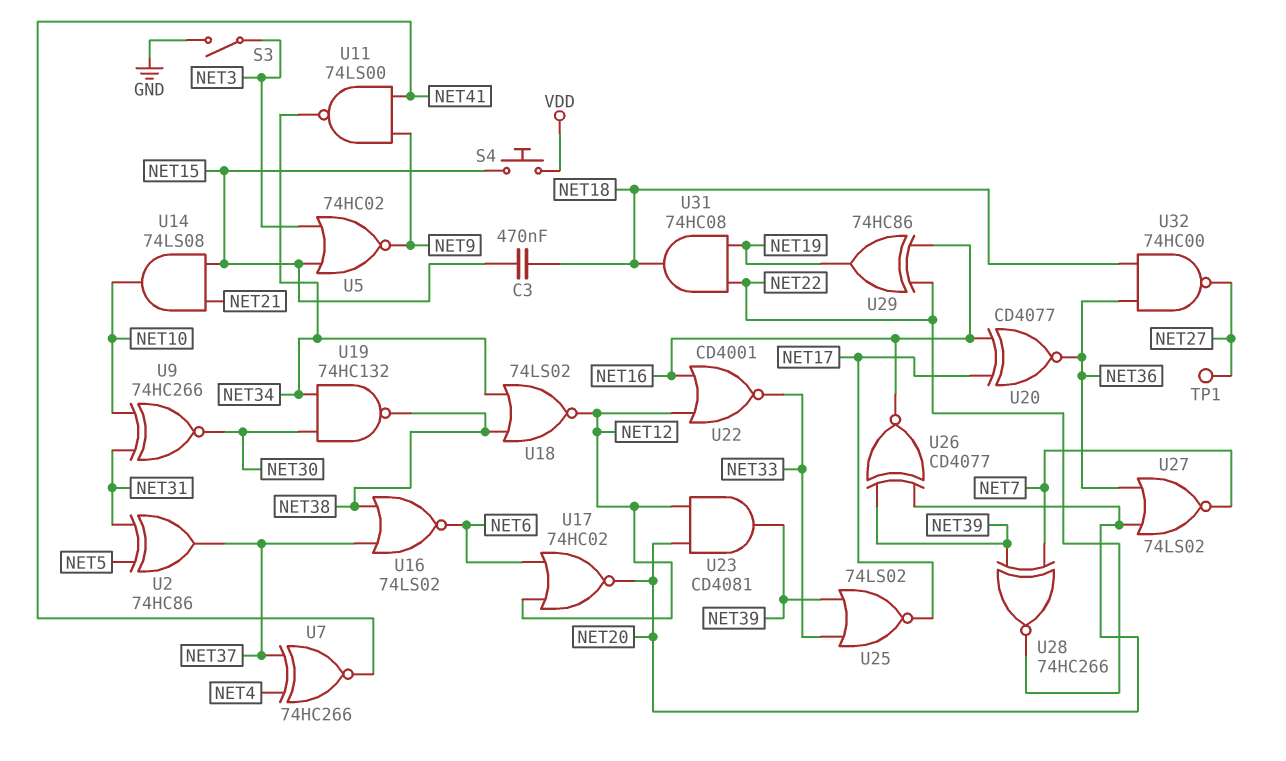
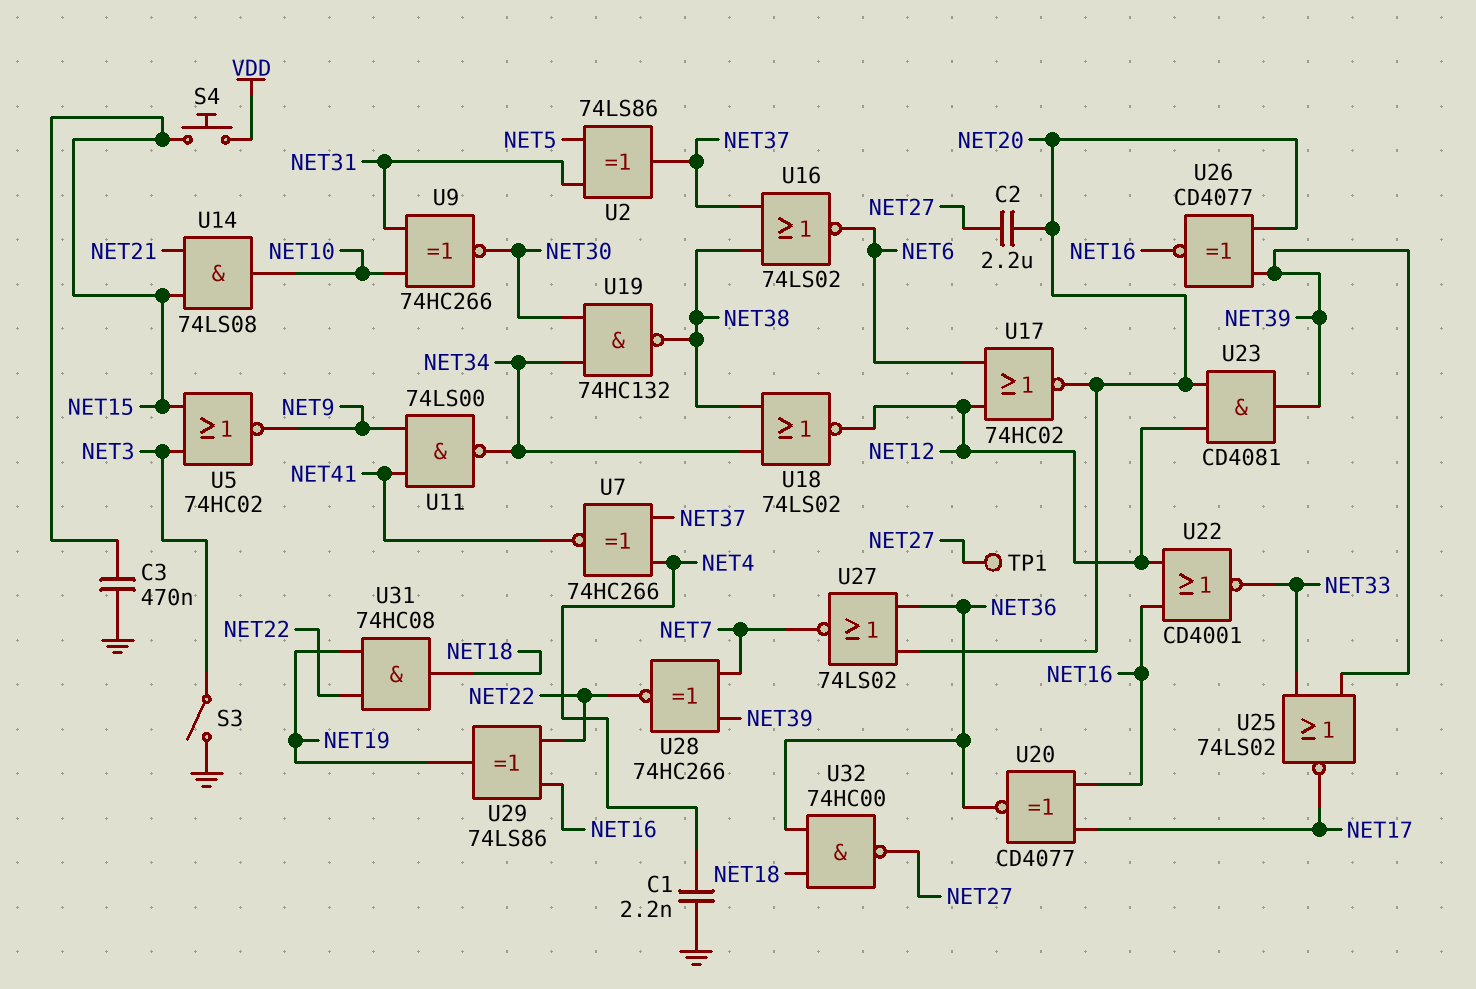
C1: none -> 2.2nF (GND, NET4)
C2: none -> 2.2uF (NET20, NET27)
C3: 470nF (NET15, NET18) -> 470nF (GND, NET15)
U2: XOR 74HC86 (in NET5, in NET31, out NET37) -> XOR 74LS86 (in NET5, in NET31, out NET37)
U29: XOR 74HC86 (in NET16, in NET22, out NET19) -> XOR 74LS86 (in NET16, in NET22, out NET19)

